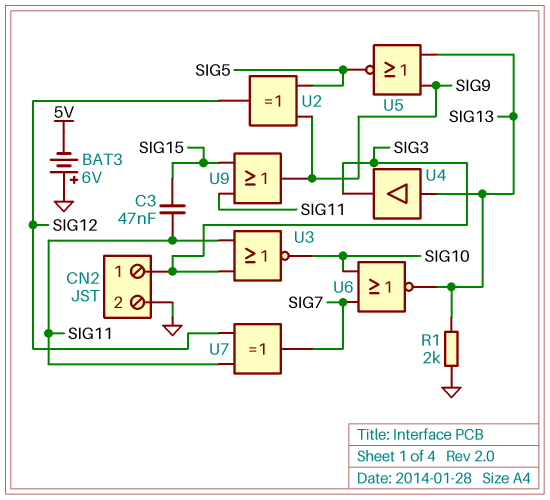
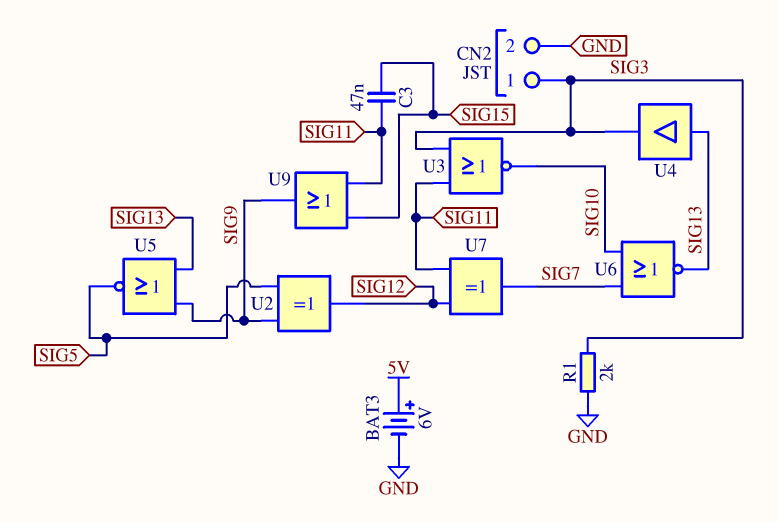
BAT3: 6V (plus GND, minus 5V) -> 6V (plus 5V, minus GND)
R1: 2k (GND, SIG13) -> 2k (GND, SIG3)

